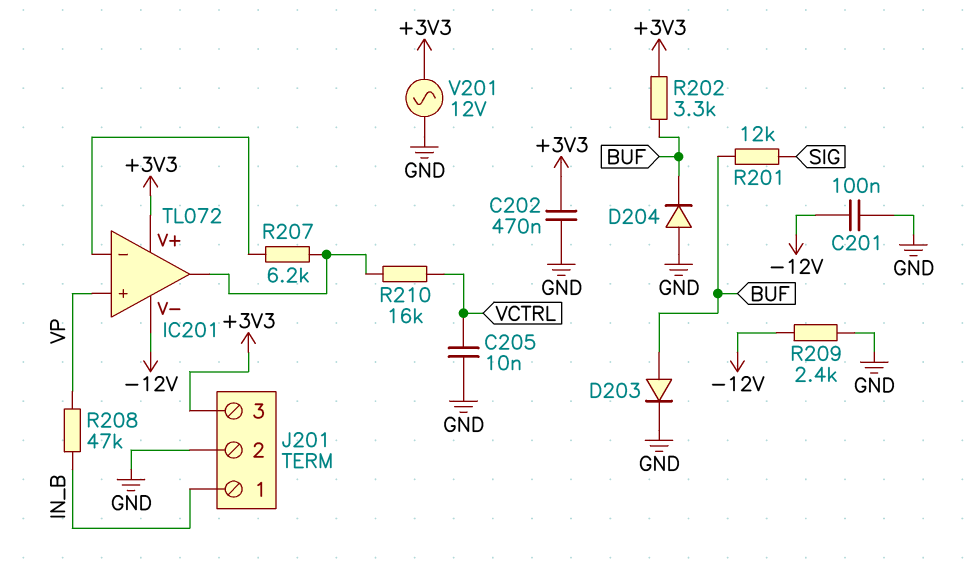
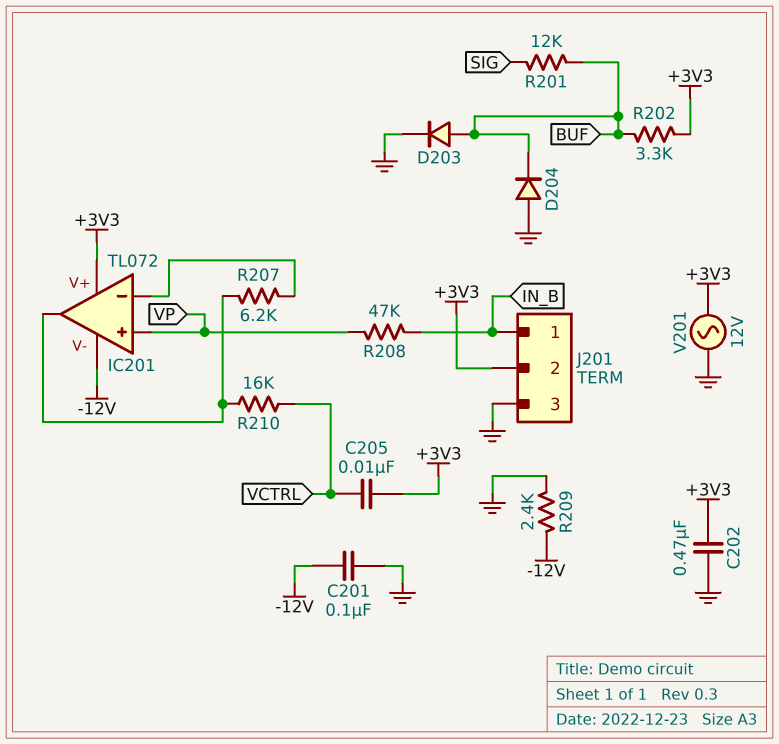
C205: 10nF (GND, VCTRL) -> 10nF (+3V3, VCTRL)
J201 pin 2: GND -> +3V3
J201 pin 3: +3V3 -> GND

